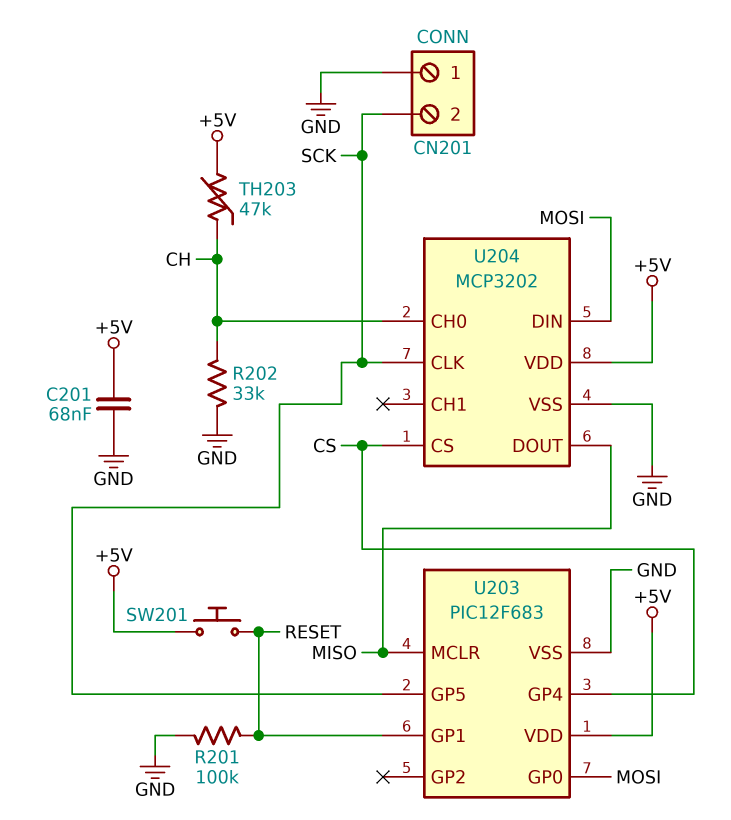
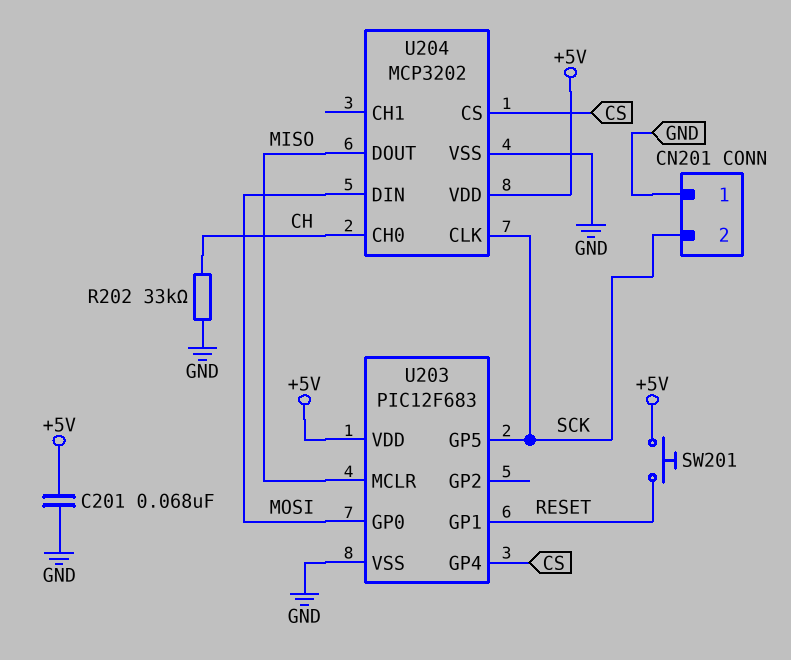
R201: 100k (GND, RESET) -> none
TH203: 47k (+5V, CH) -> none

